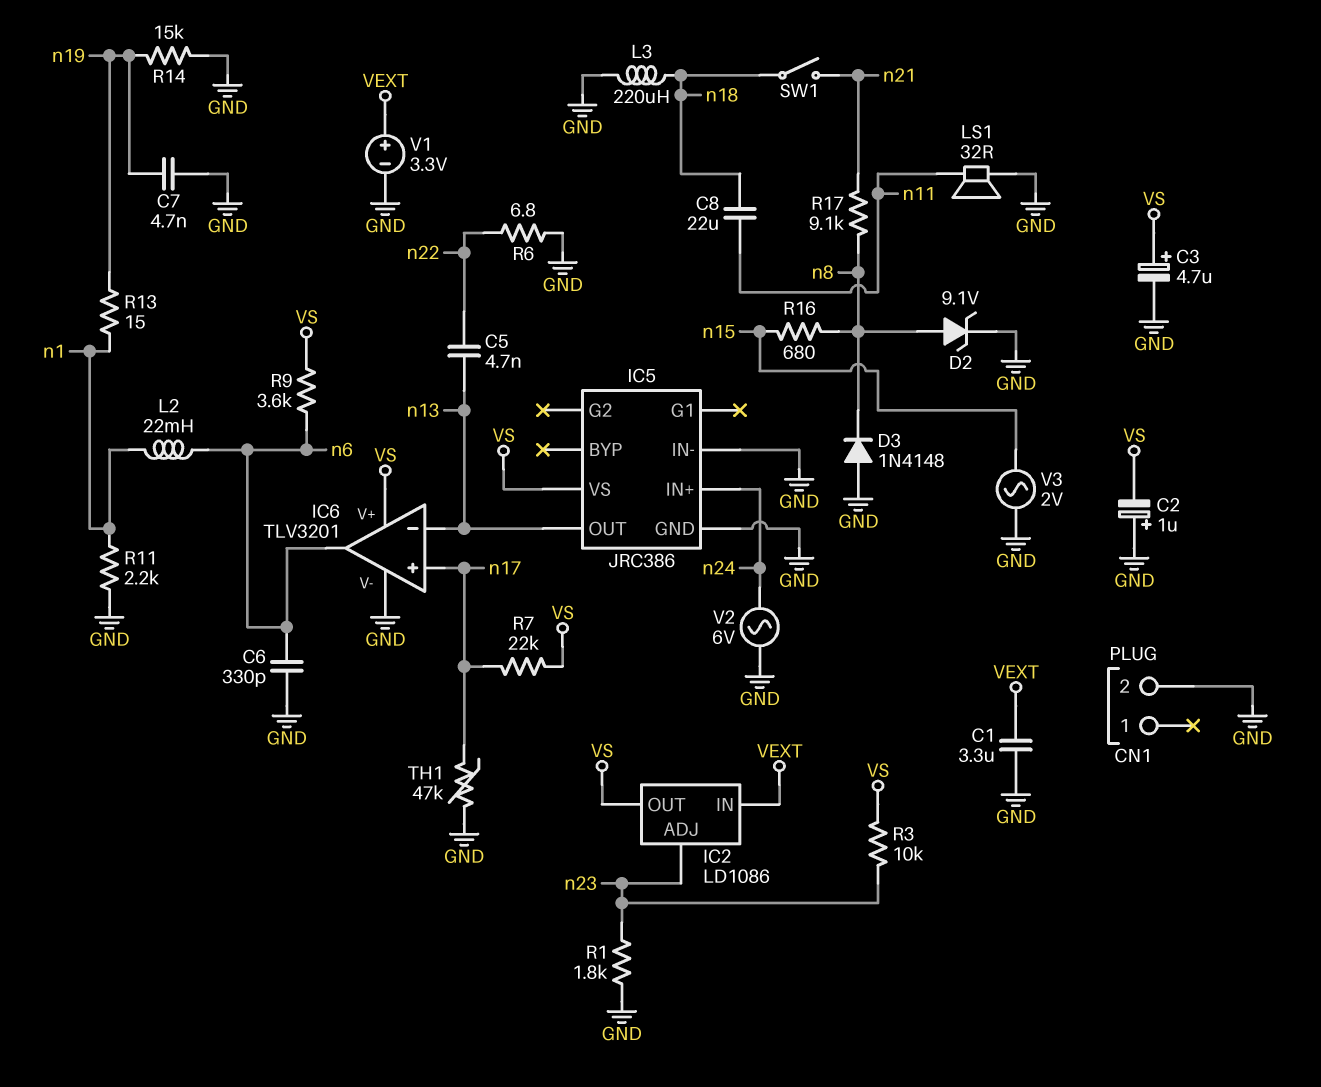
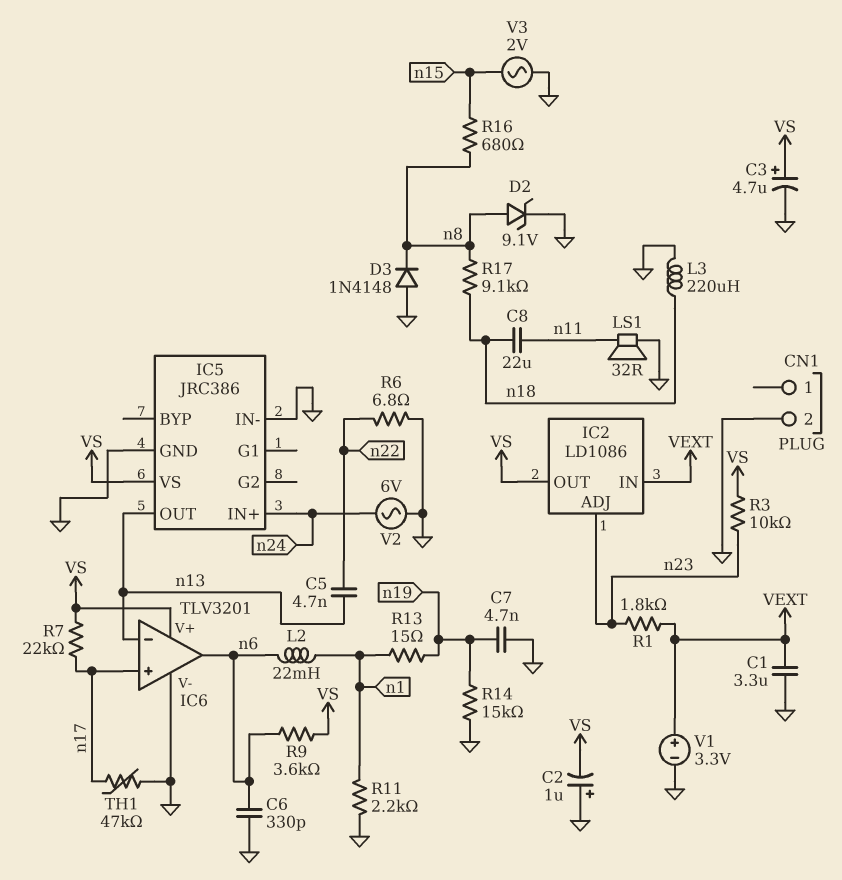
R1: 1.8k (GND, n23) -> 1.8k (VEXT, n23)
R17: 9.1k (n8, n21) -> 9.1k (n8, n18)
SW1: switch (n18, n21) -> none

